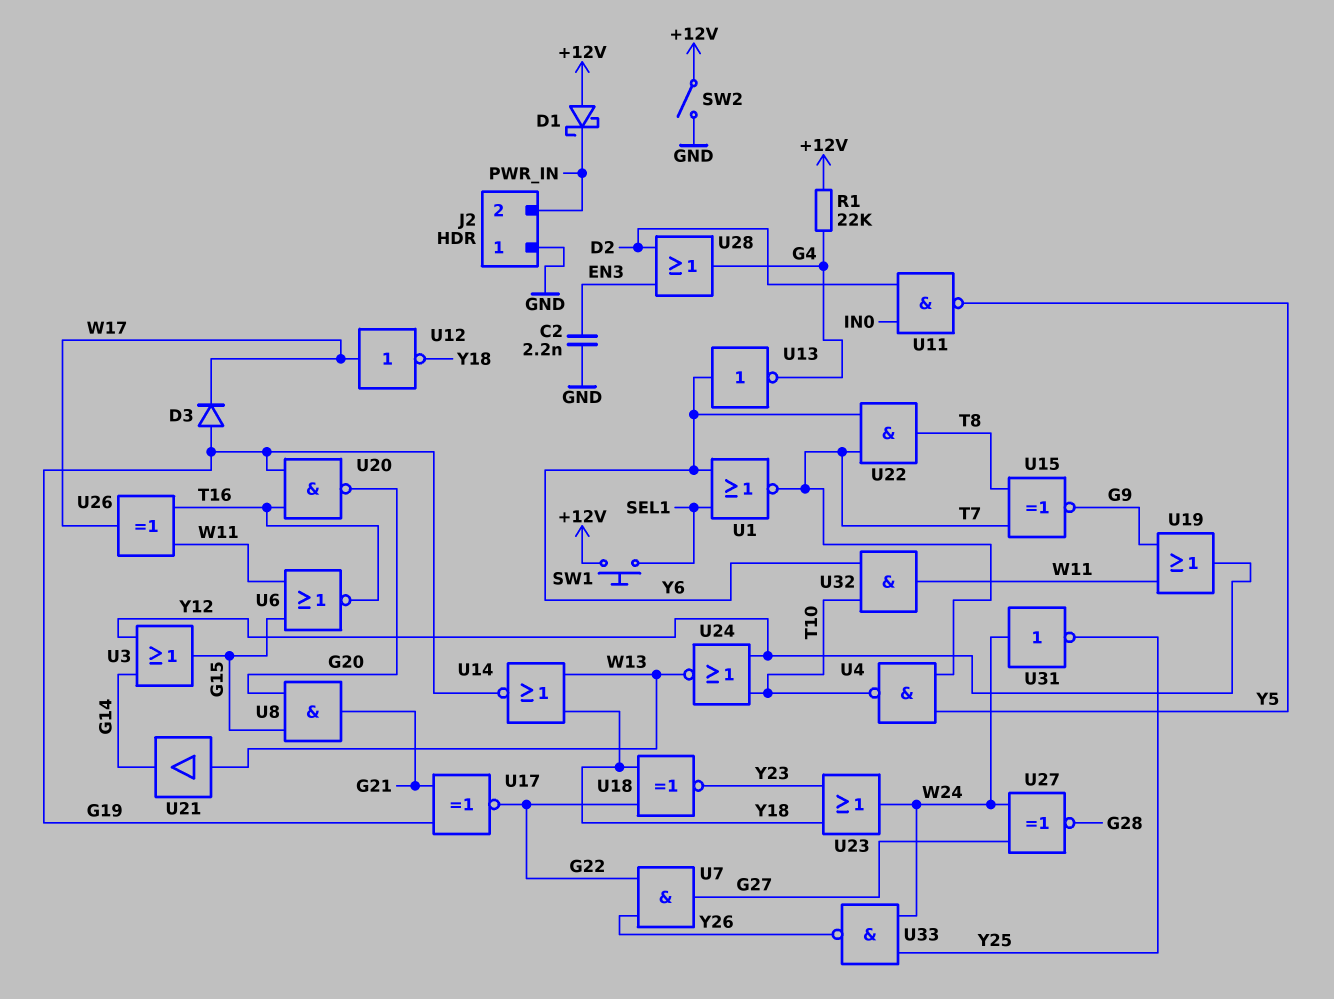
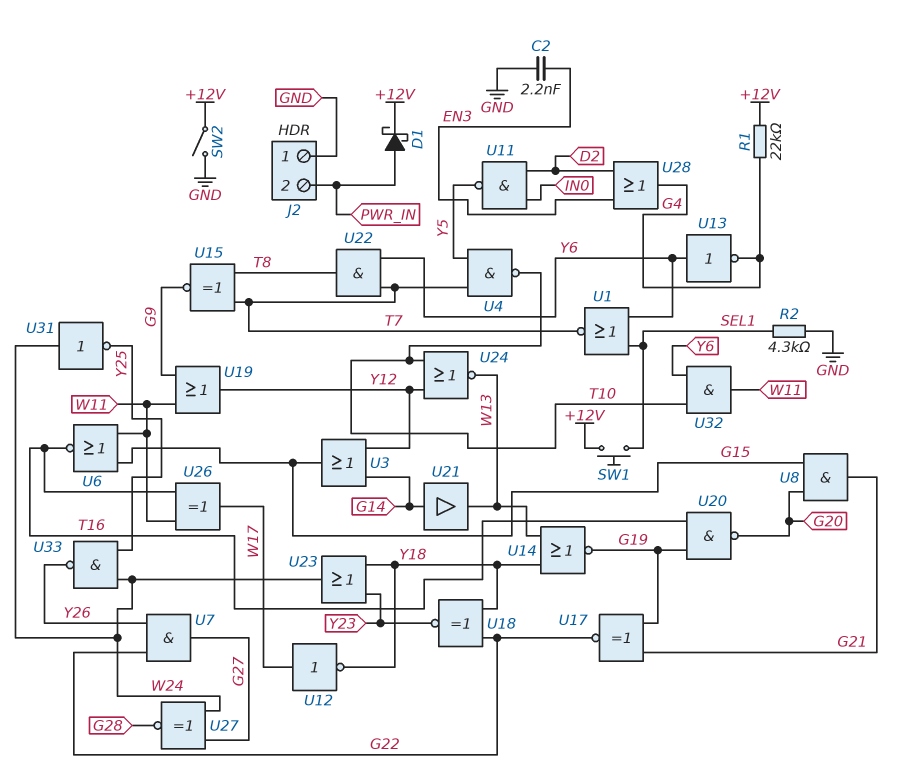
D1: schottky (A +12V, K PWR_IN) -> schottky (A PWR_IN, K +12V)
D3: diode (A G19, K W17) -> none
R2: none -> 4.3k (GND, SEL1)
U21: buffer (in W13, out G14) -> buffer (in G14, out W13)

